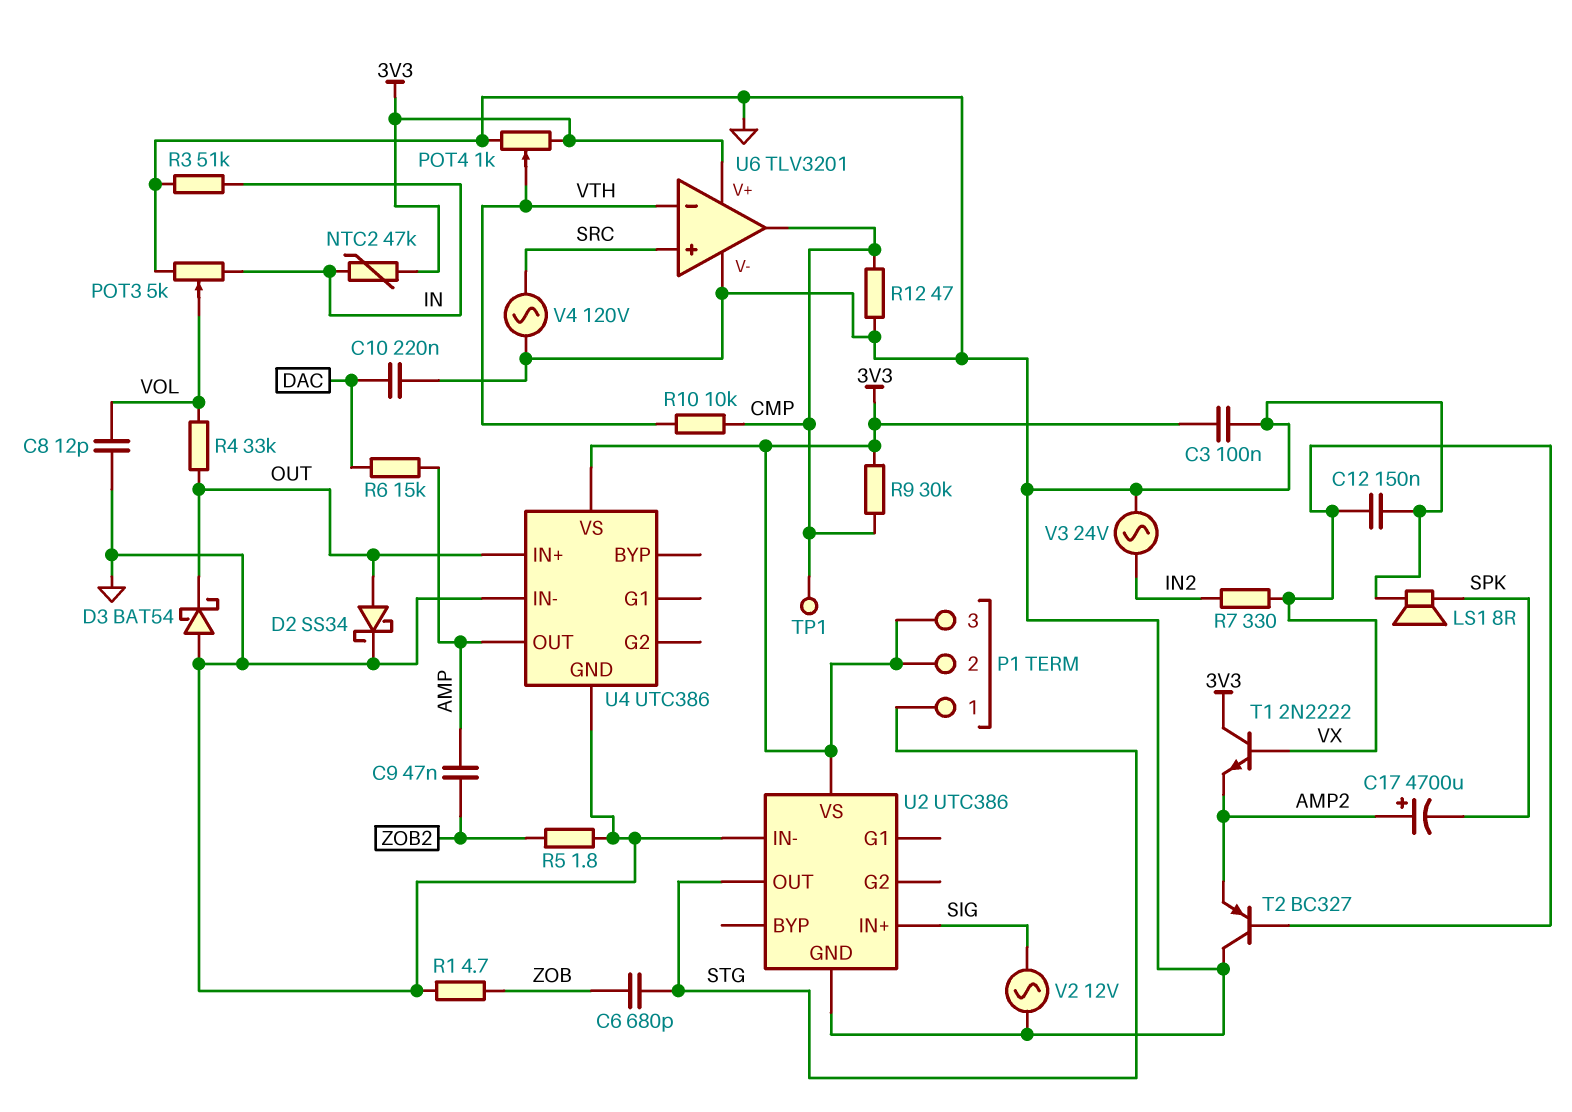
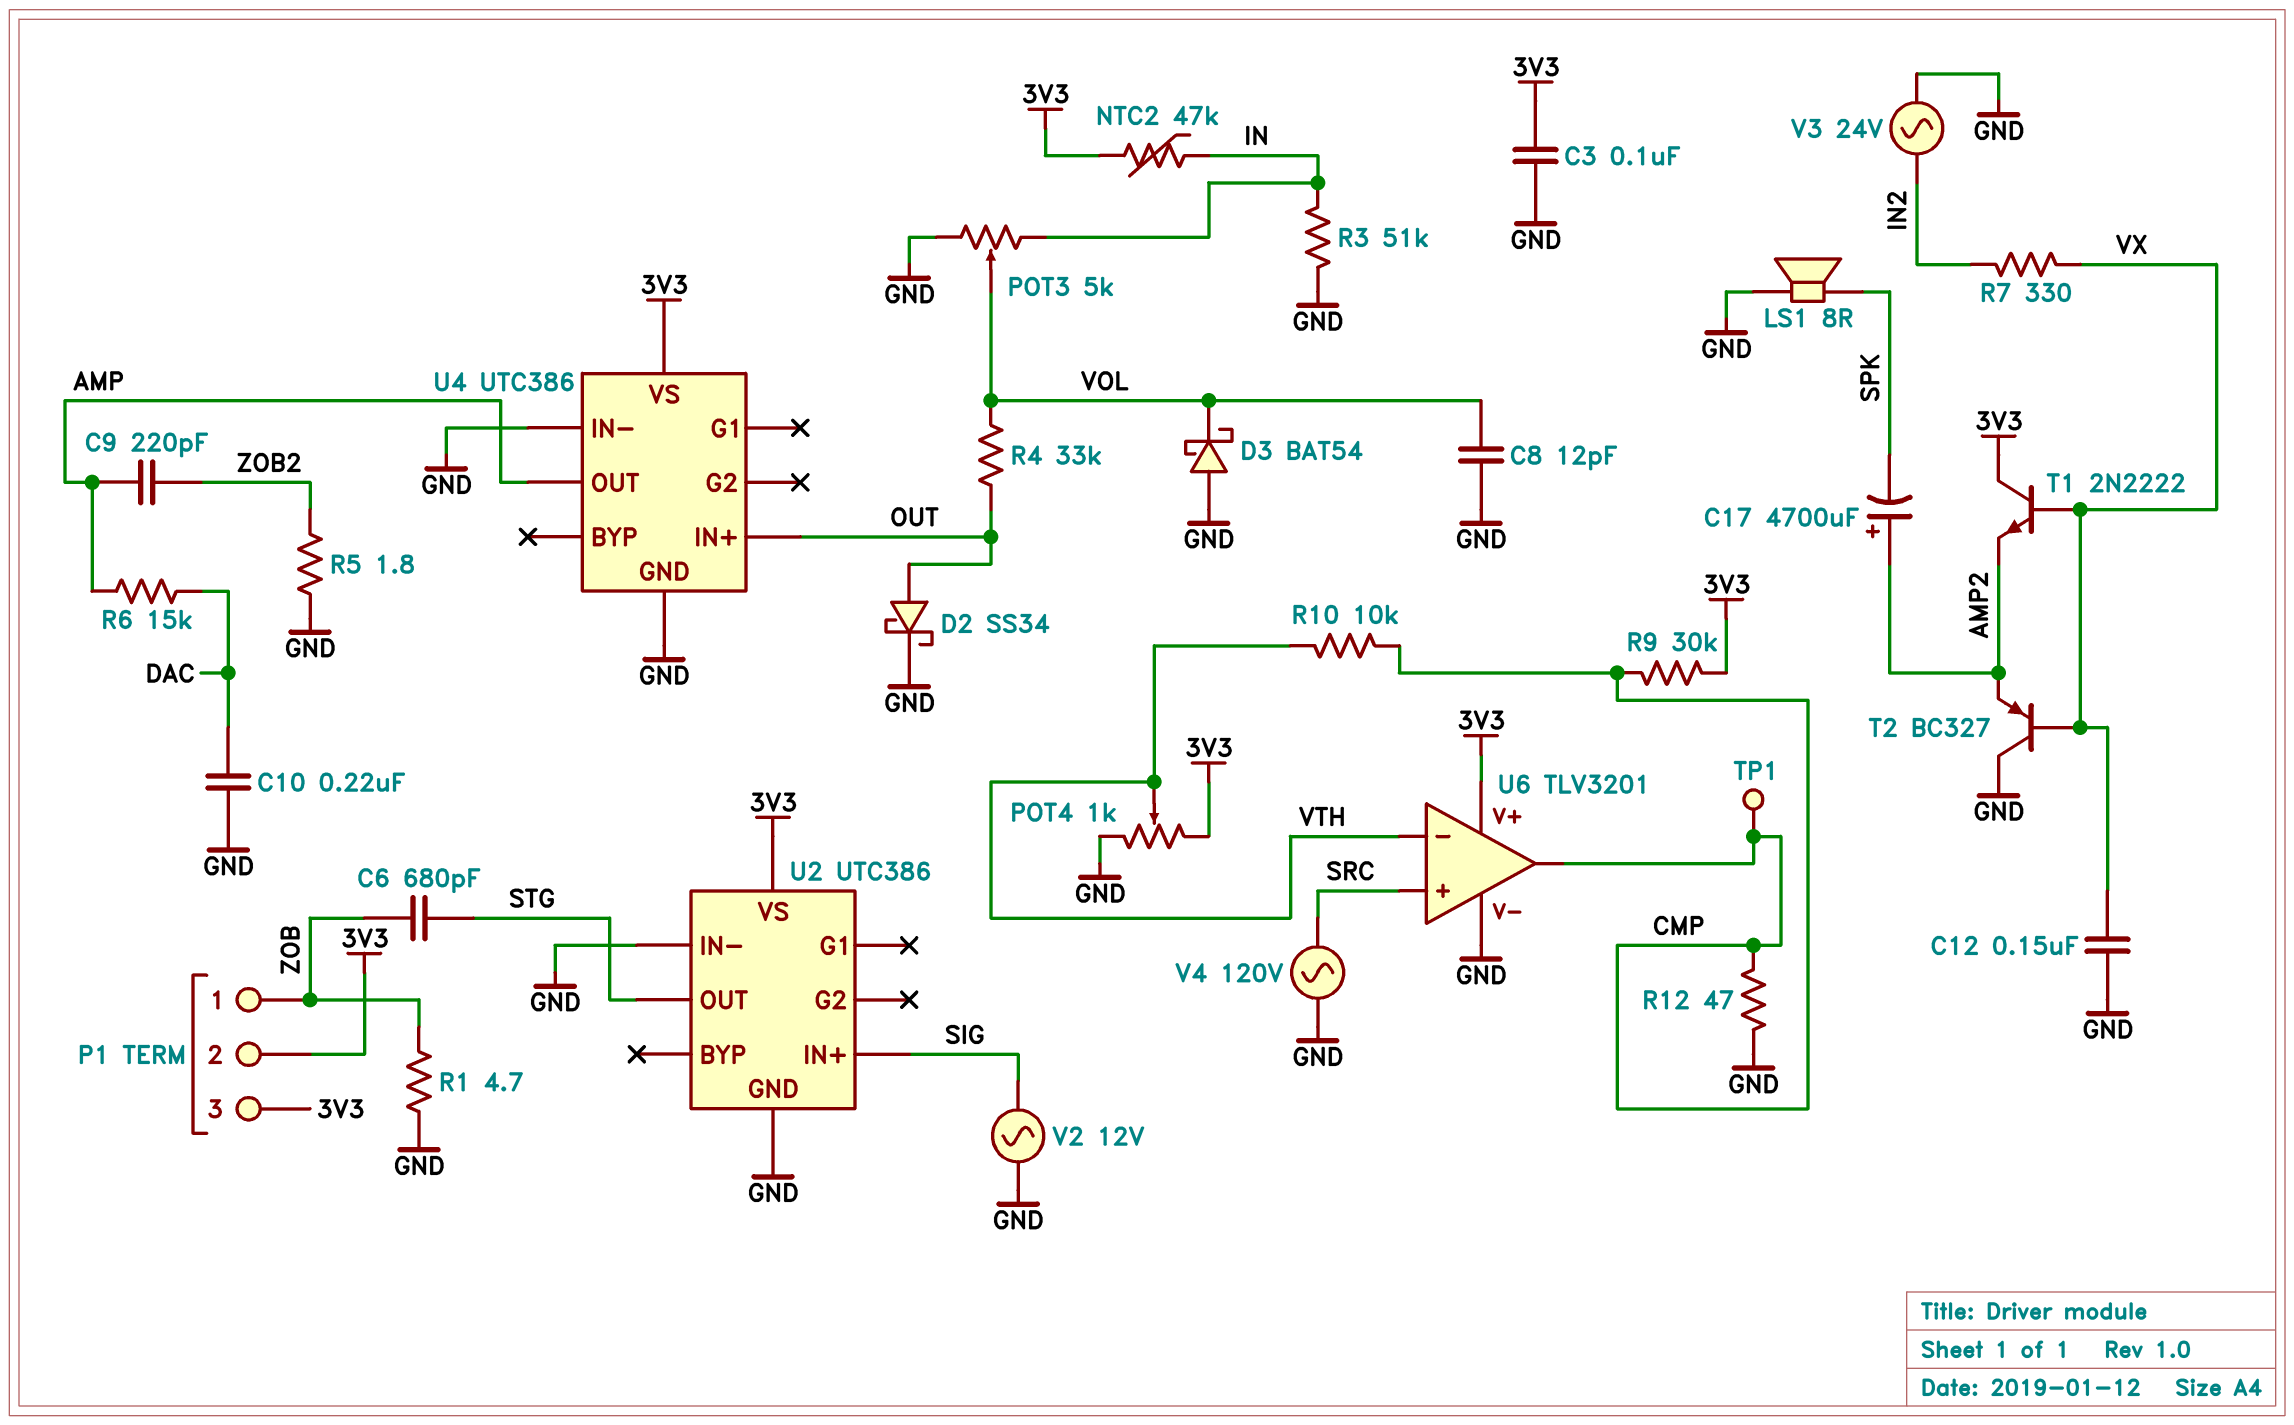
C9: 47nF (AMP, ZOB2) -> 220pF (AMP, ZOB2)
D3: schottky BAT54 (A GND, K OUT) -> schottky BAT54 (A GND, K VOL)
P1 pin 1: STG -> ZOB

